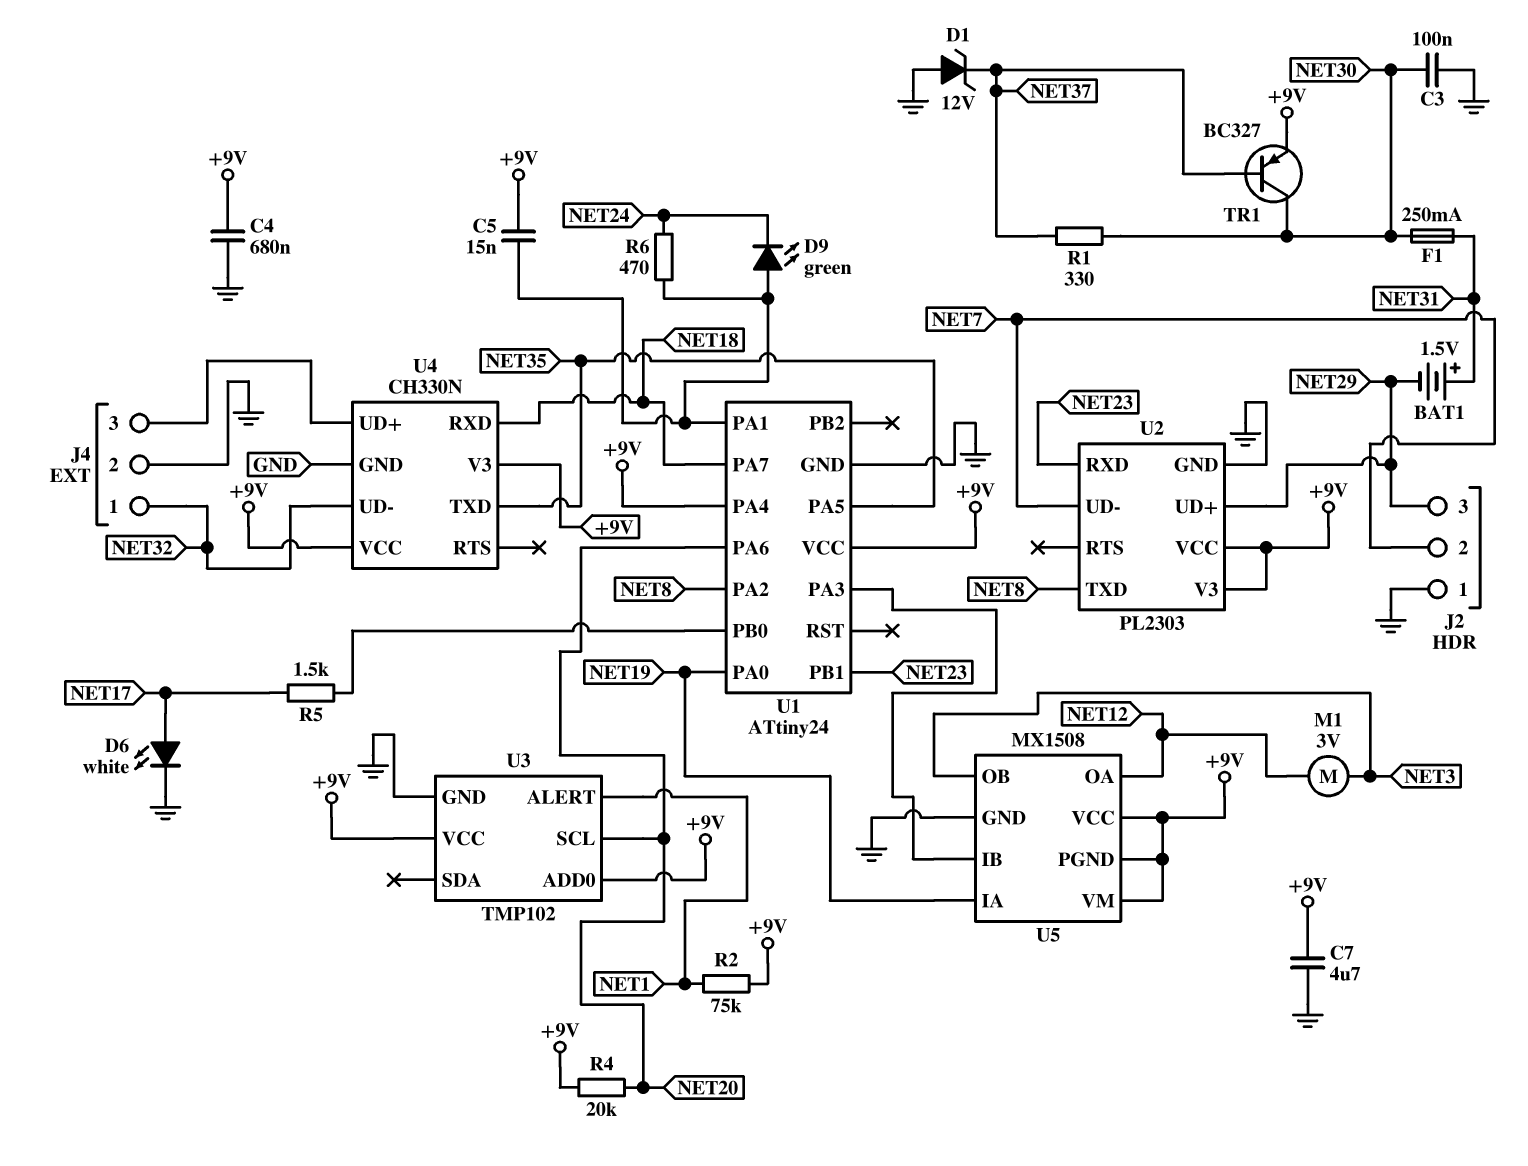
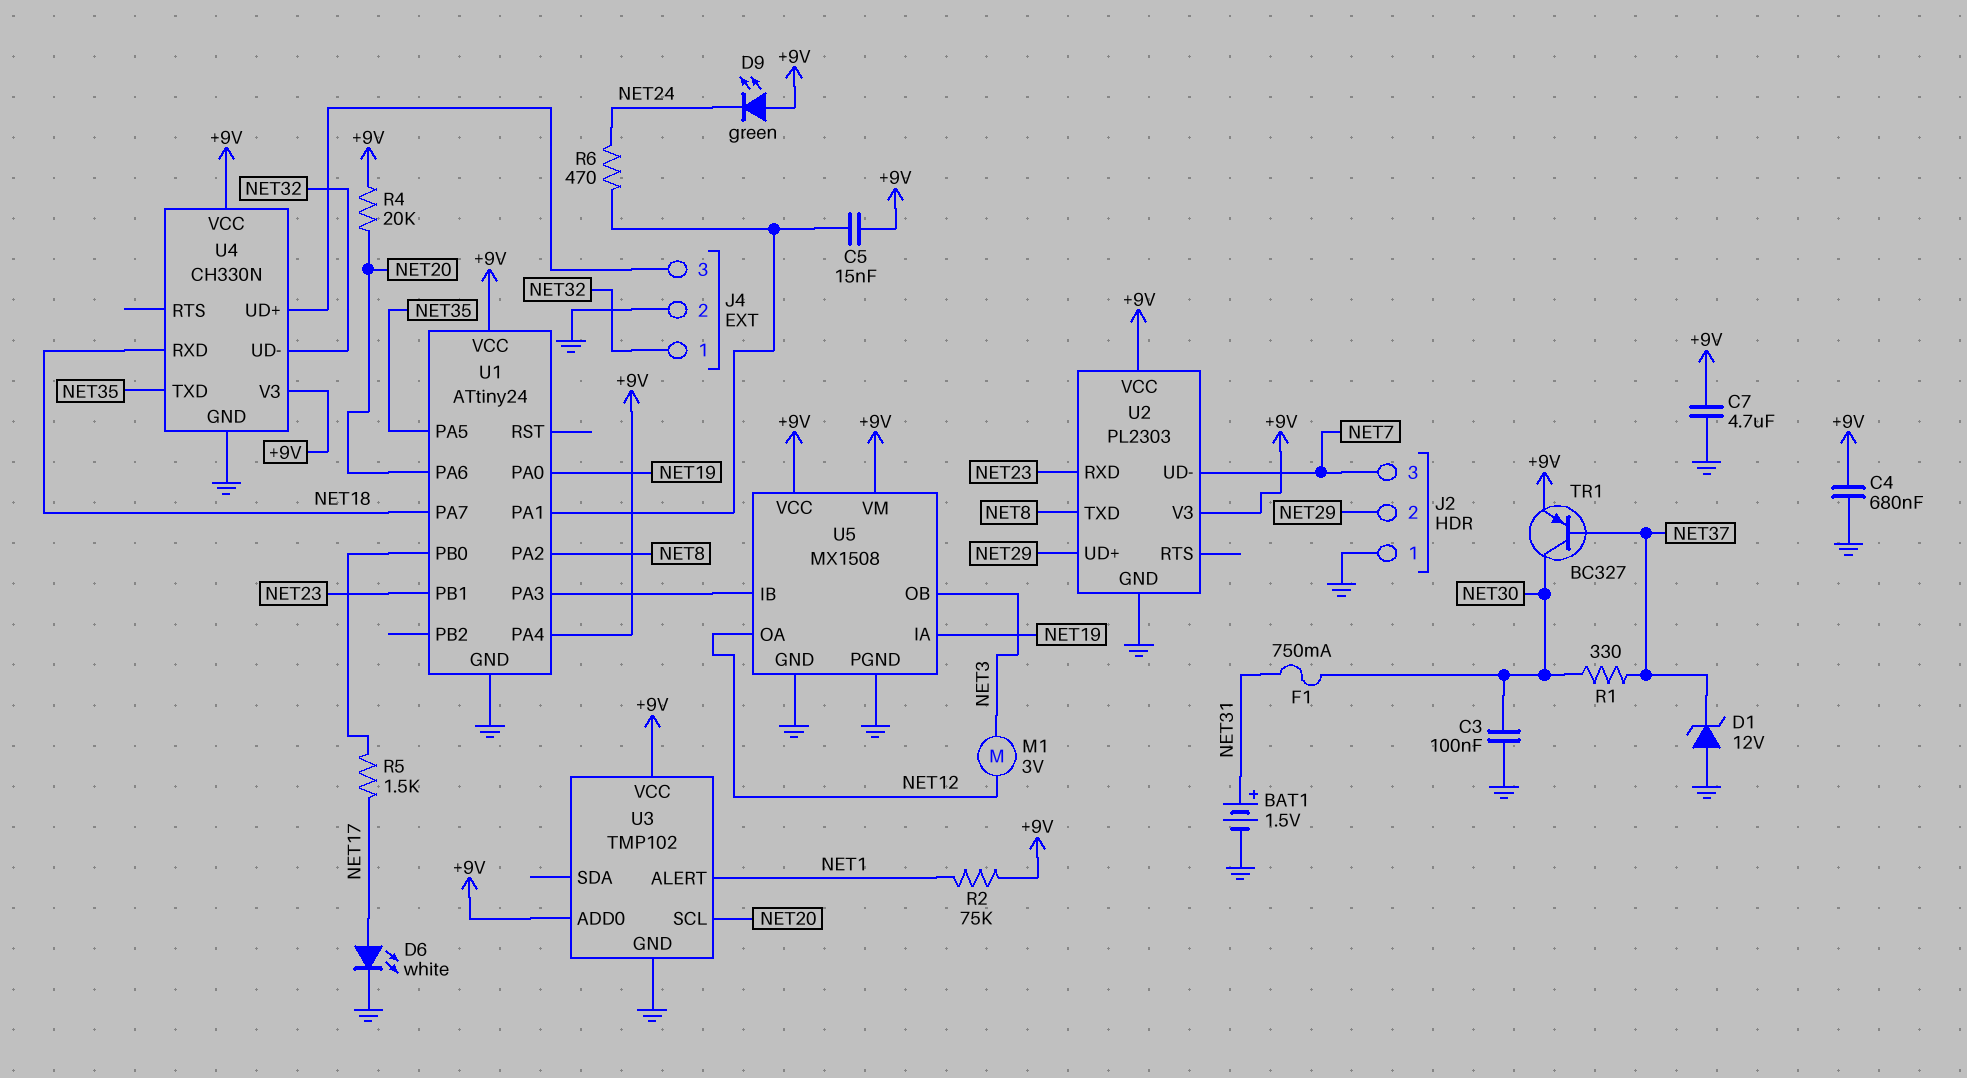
BAT1: 1.5V (plus NET31, minus NET29) -> 1.5V (plus NET31, minus GND)
D9: LED green (A U1/PA1, K NET24) -> LED green (A +9V, K NET24)
F1: 250mA (NET30, NET31) -> 750mA (NET30, NET31)
J2 pin 2: NET7 -> NET29
J2 pin 3: NET29 -> NET7
U5 pin PGND: +9V -> GND

